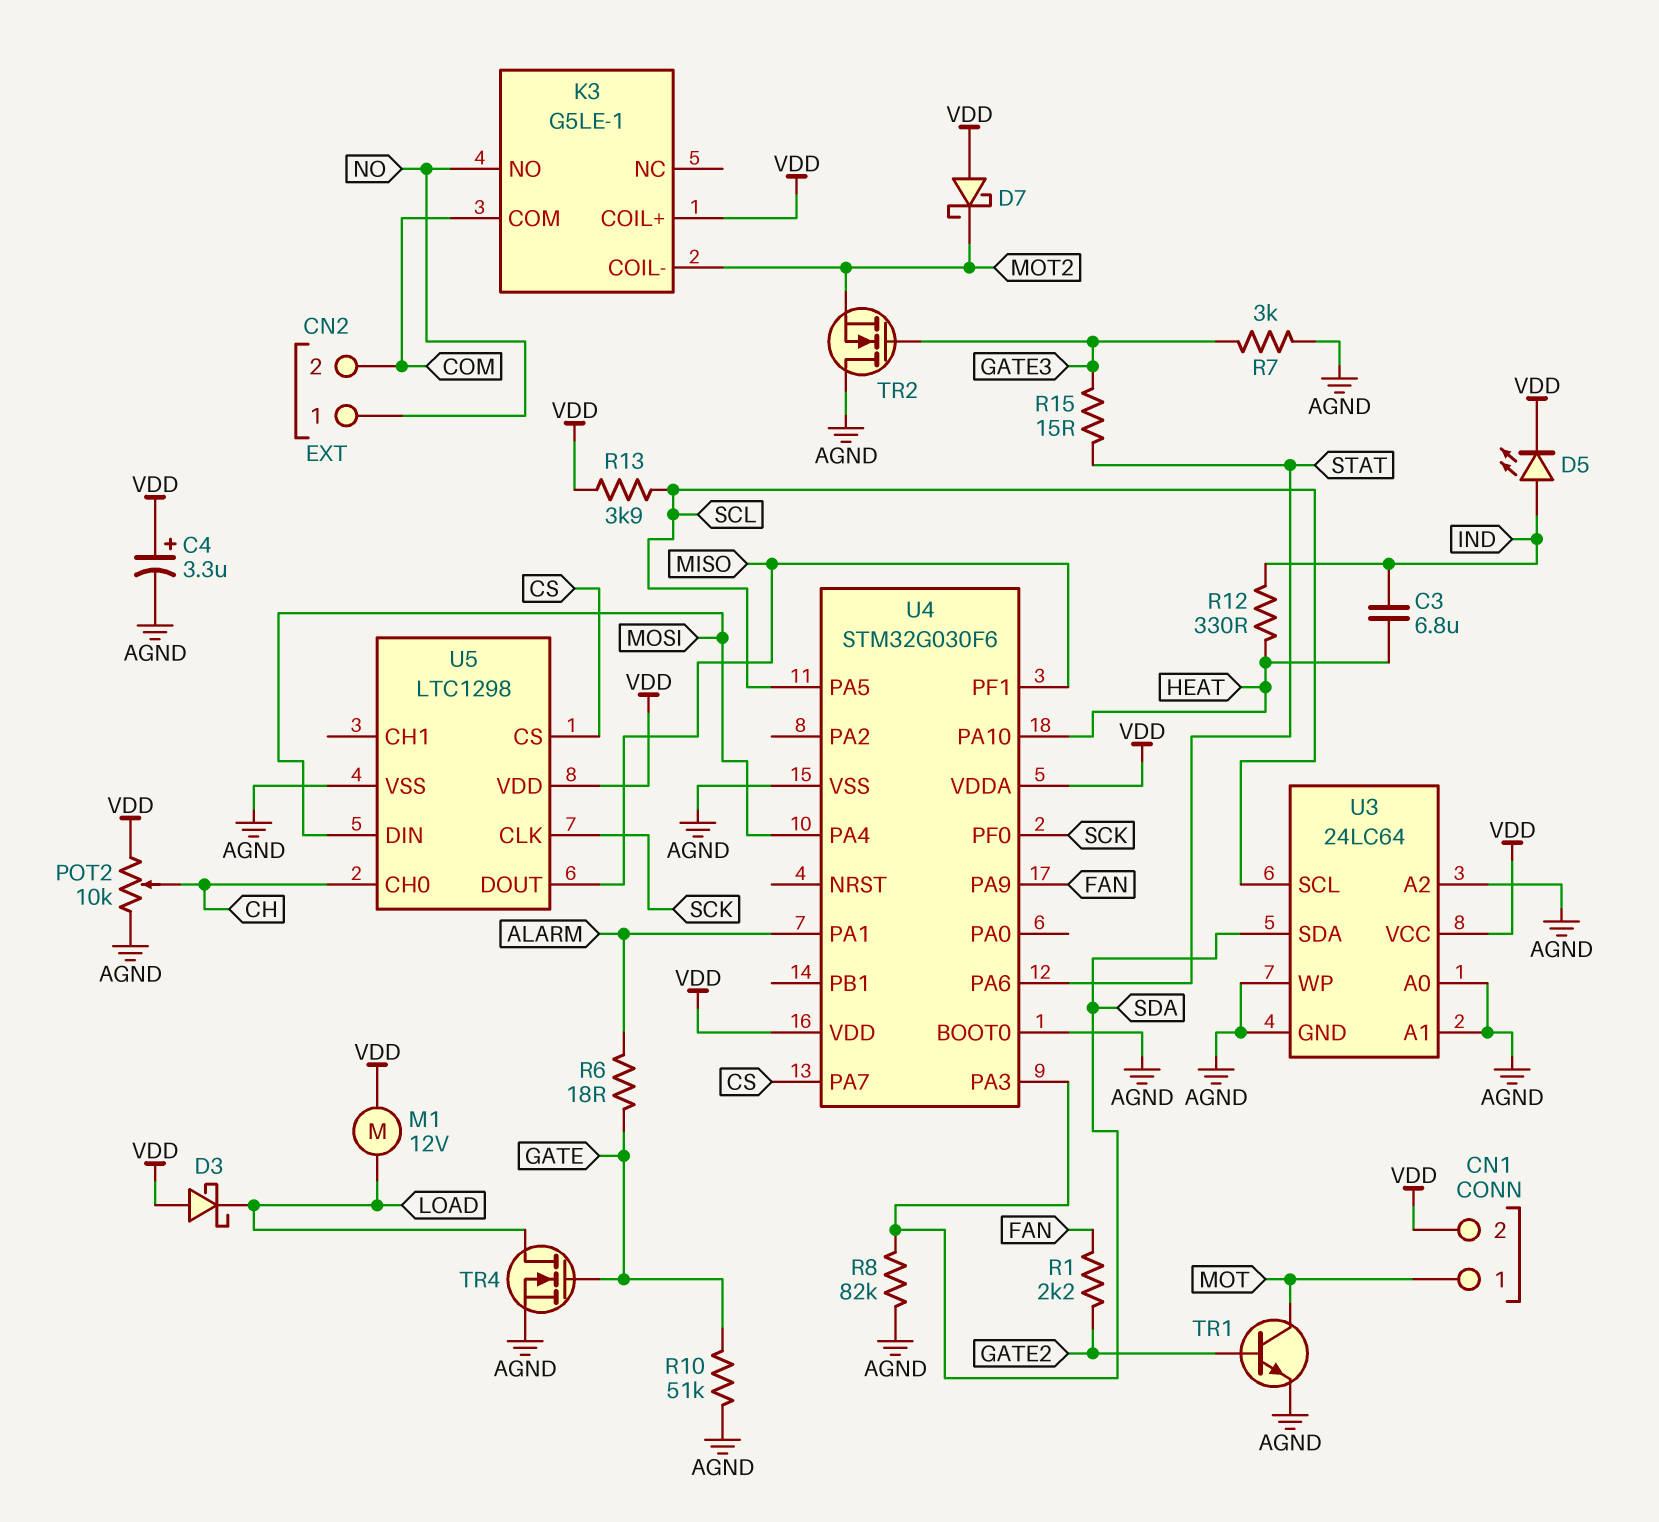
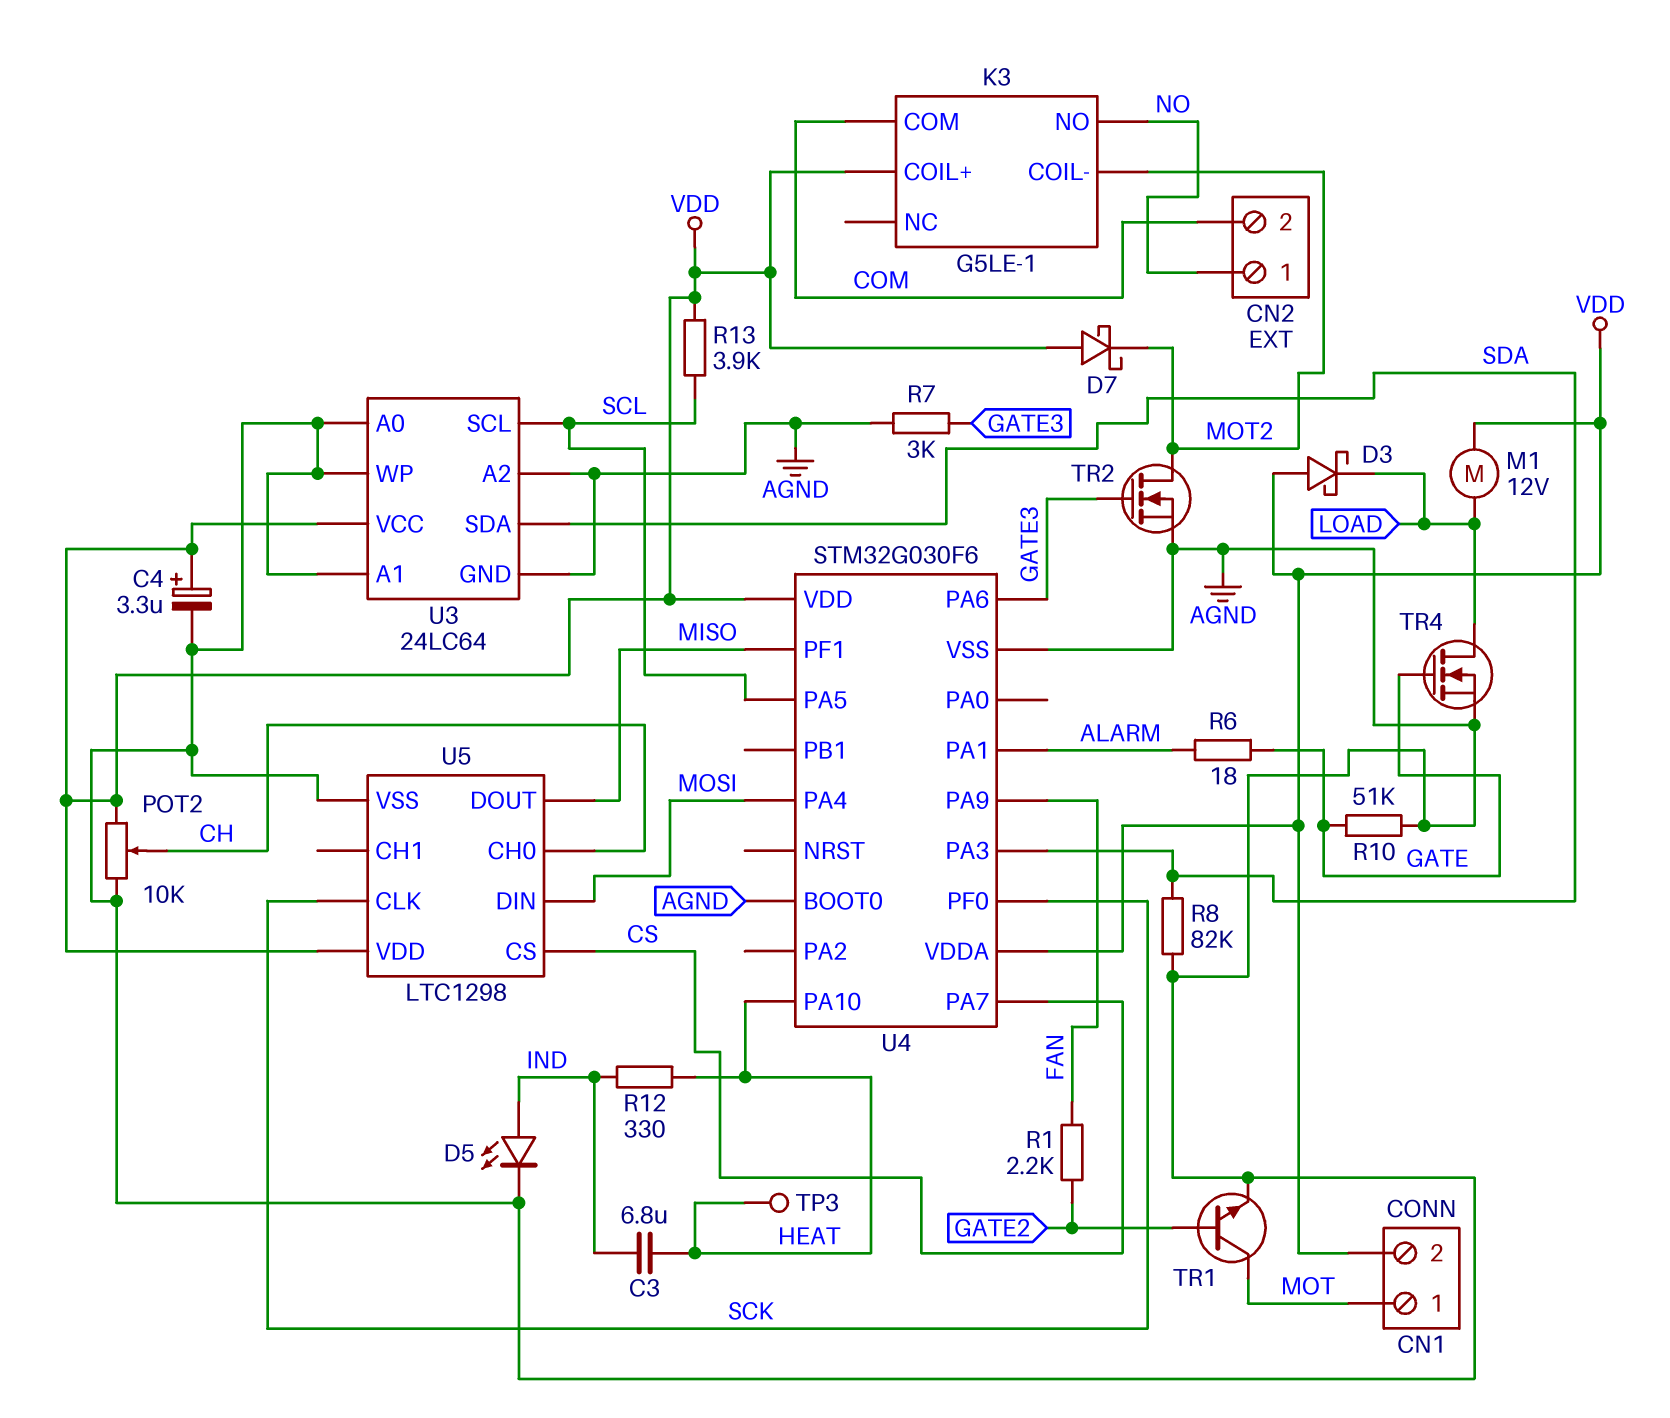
D5: LED (A IND, K VDD) -> LED (A IND, K AGND)
R15: 15 (GATE3, STAT) -> none
TP3: none -> test point (HEAT)
TR2: NMOS (G GATE3, D AGND, S MOT2) -> NMOS (G GATE3, D MOT2, S AGND)
U4 pin PA6: STAT -> GATE3

